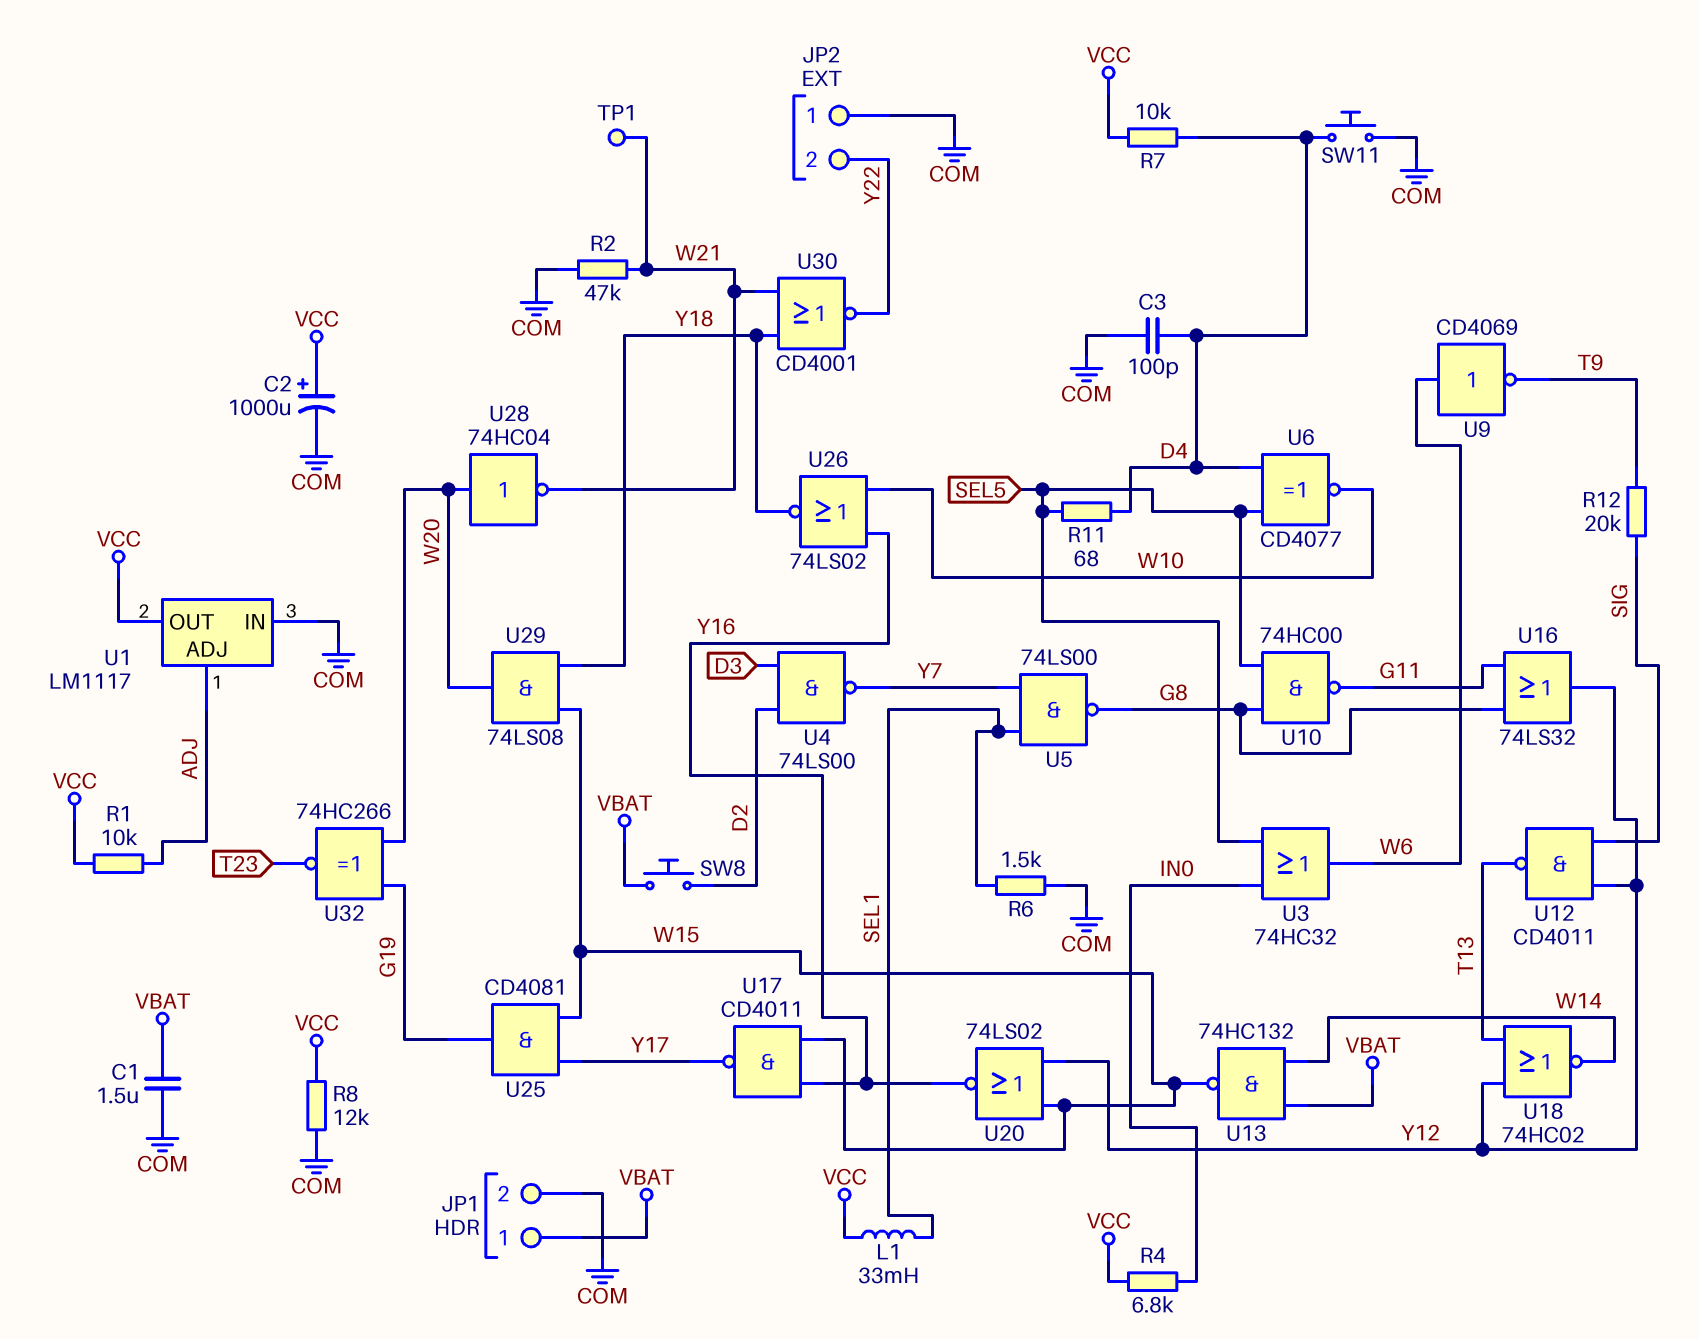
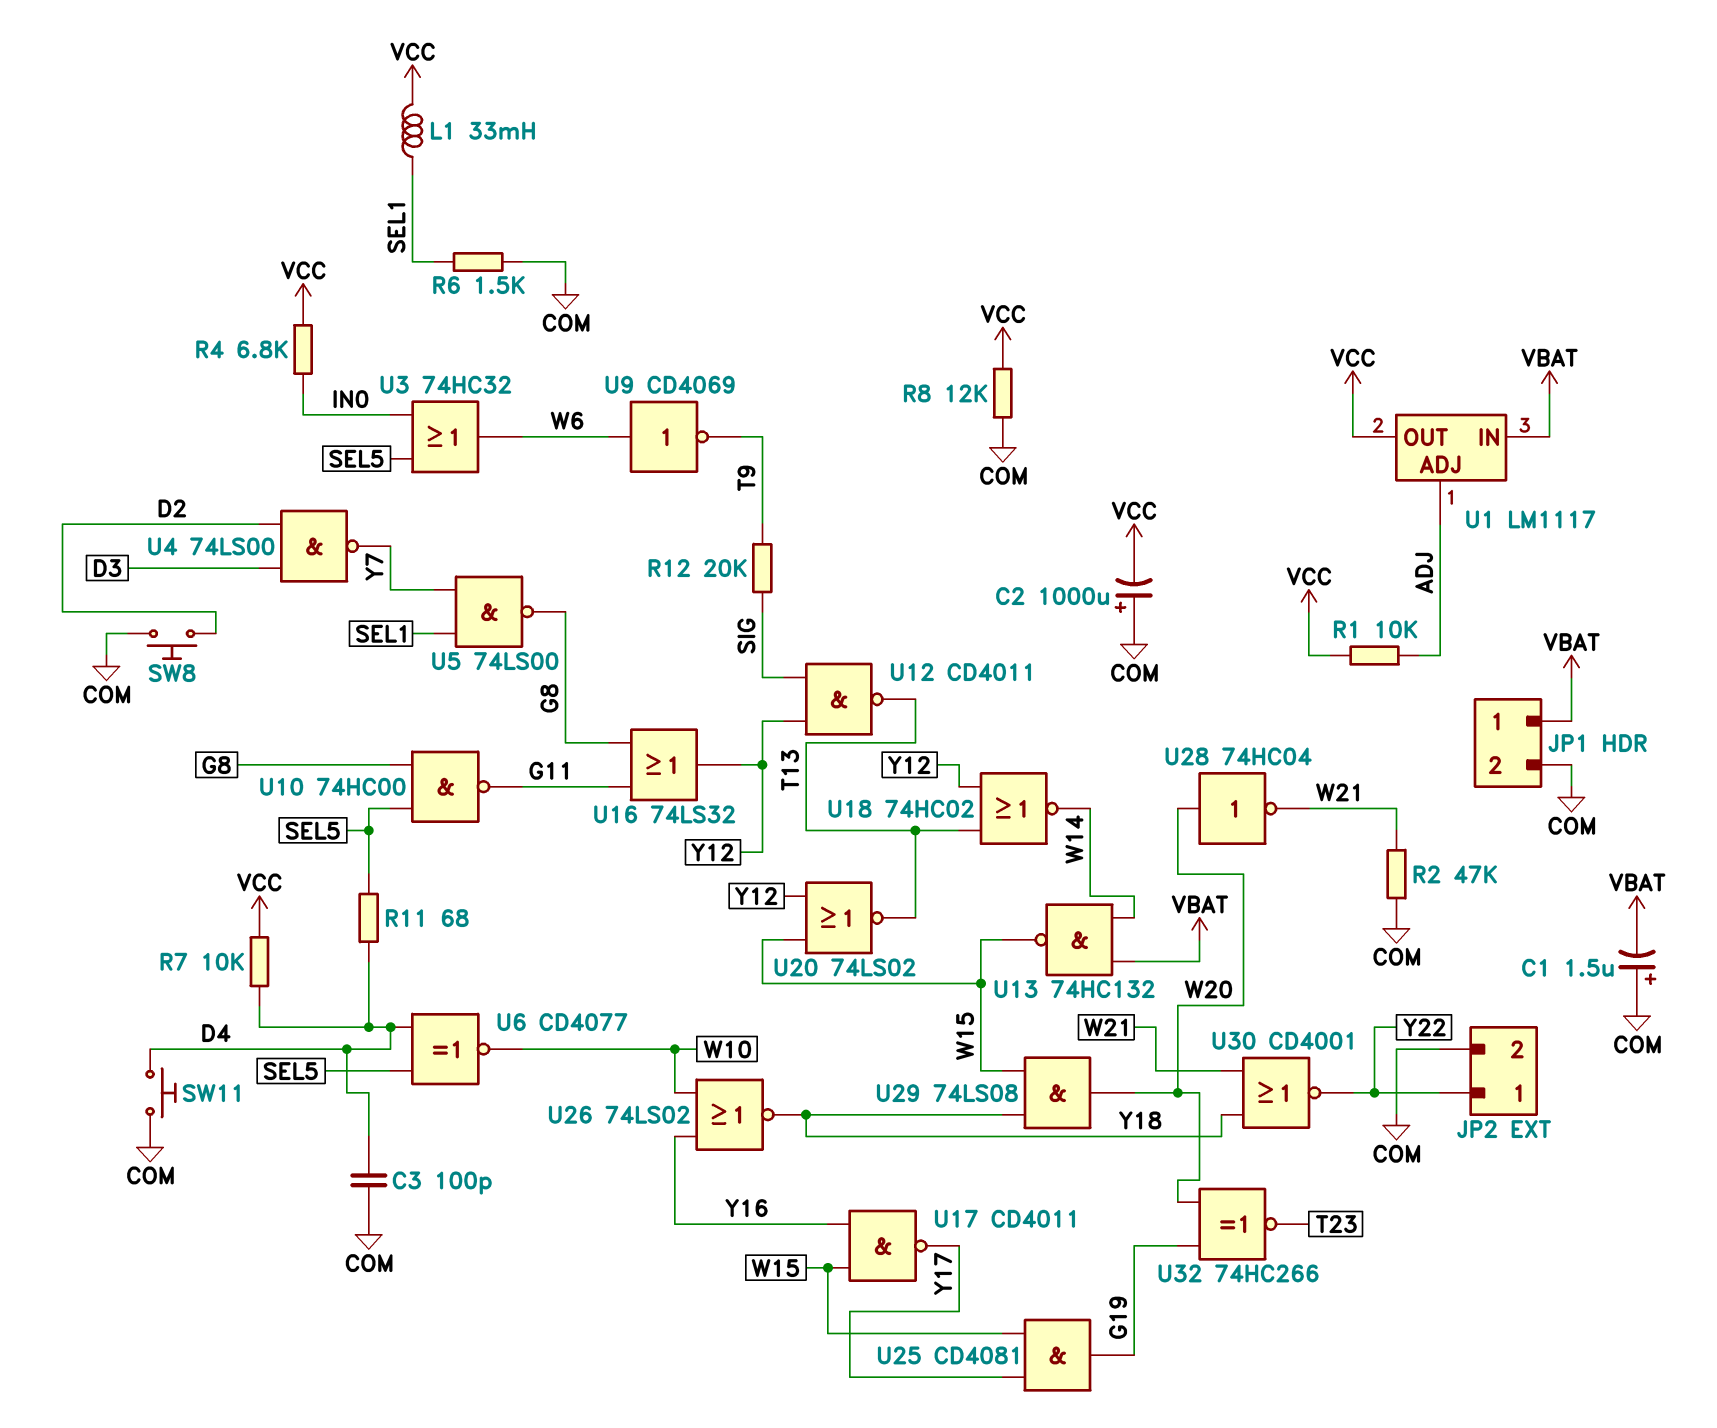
C1: 1.5uF (COM, VBAT) -> 1.5uF (plus COM, minus VBAT)
C2: 1000uF (plus VCC, minus COM) -> 1000uF (plus COM, minus VCC)
JP2 pin 1: COM -> Y22
JP2 pin 2: Y22 -> COM
SW8: button (D2, VBAT) -> button (COM, D2)
TP1: test point (W21) -> none
U1 pin IN: COM -> VBAT
U20: NOR 74LS02 (in W15, in Y12, out Y16) -> NOR 74LS02 (in W15, in Y12, out T13)

